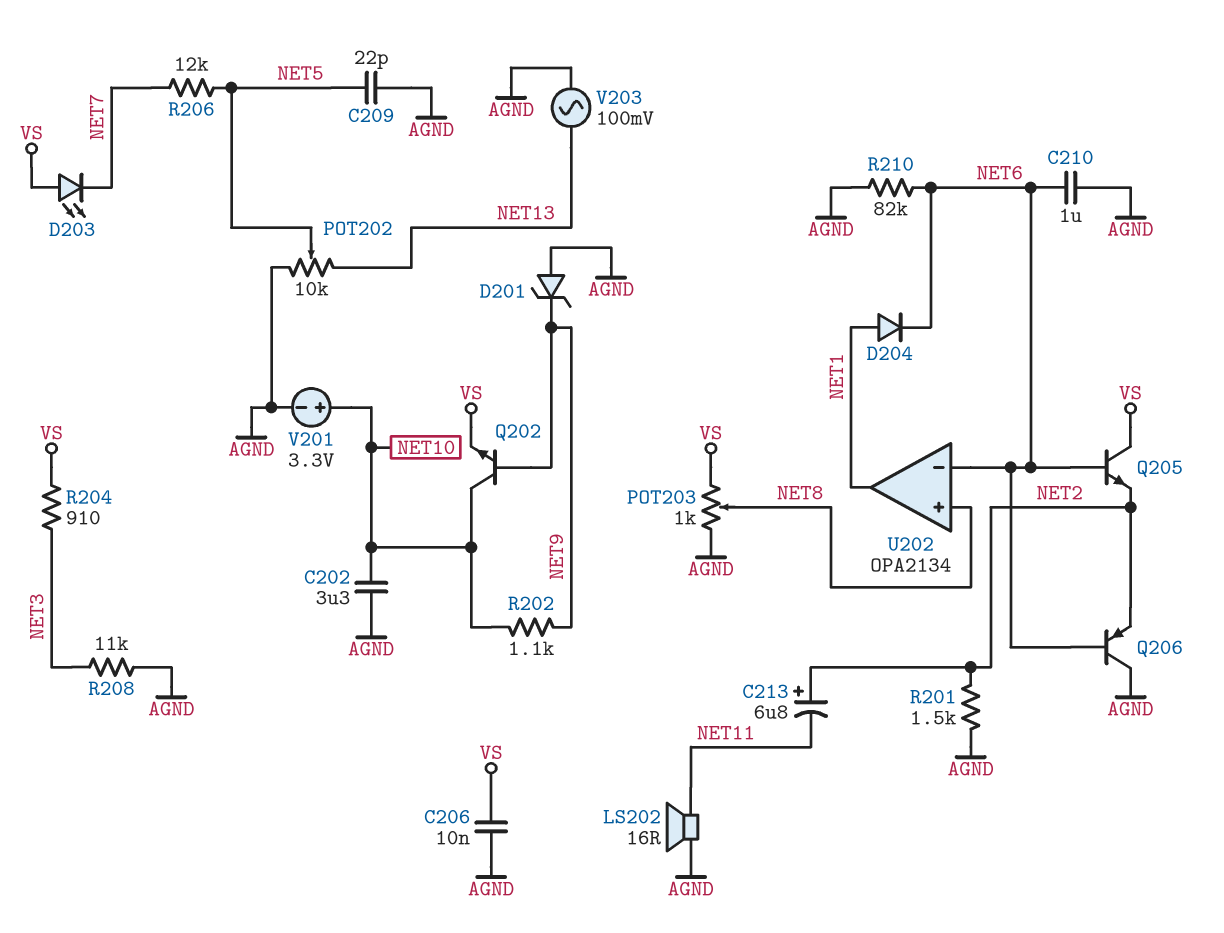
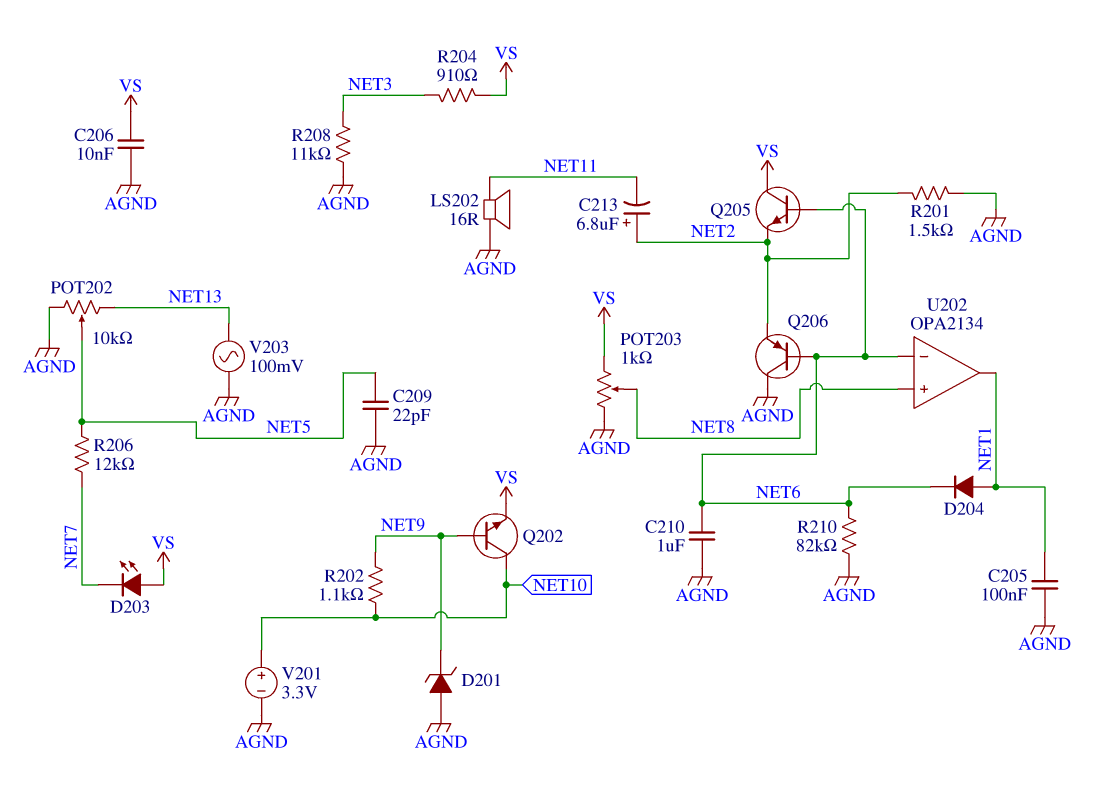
C202: 3.3uF (AGND, NET10) -> none
C205: none -> 100nF (AGND, NET1)

